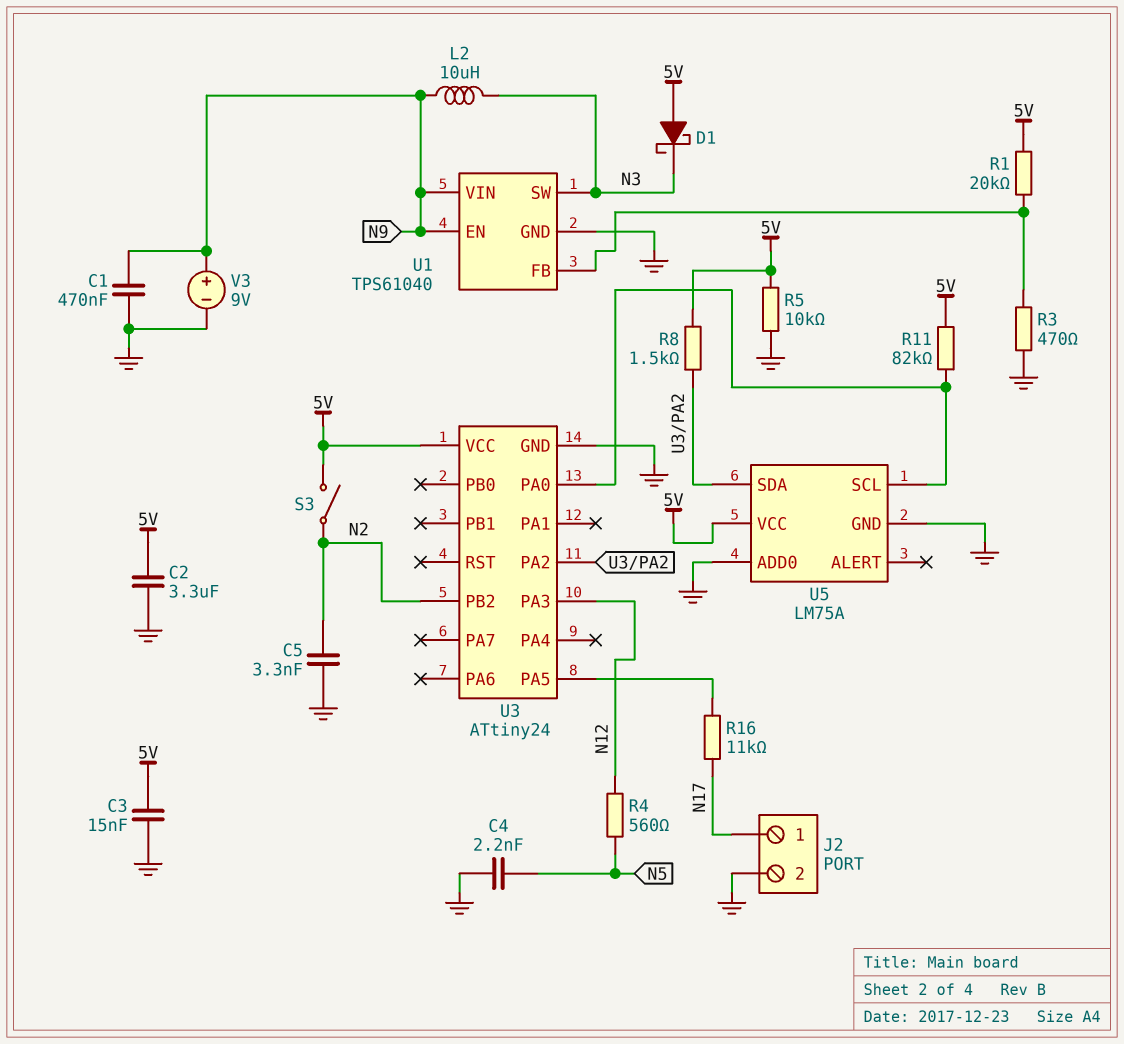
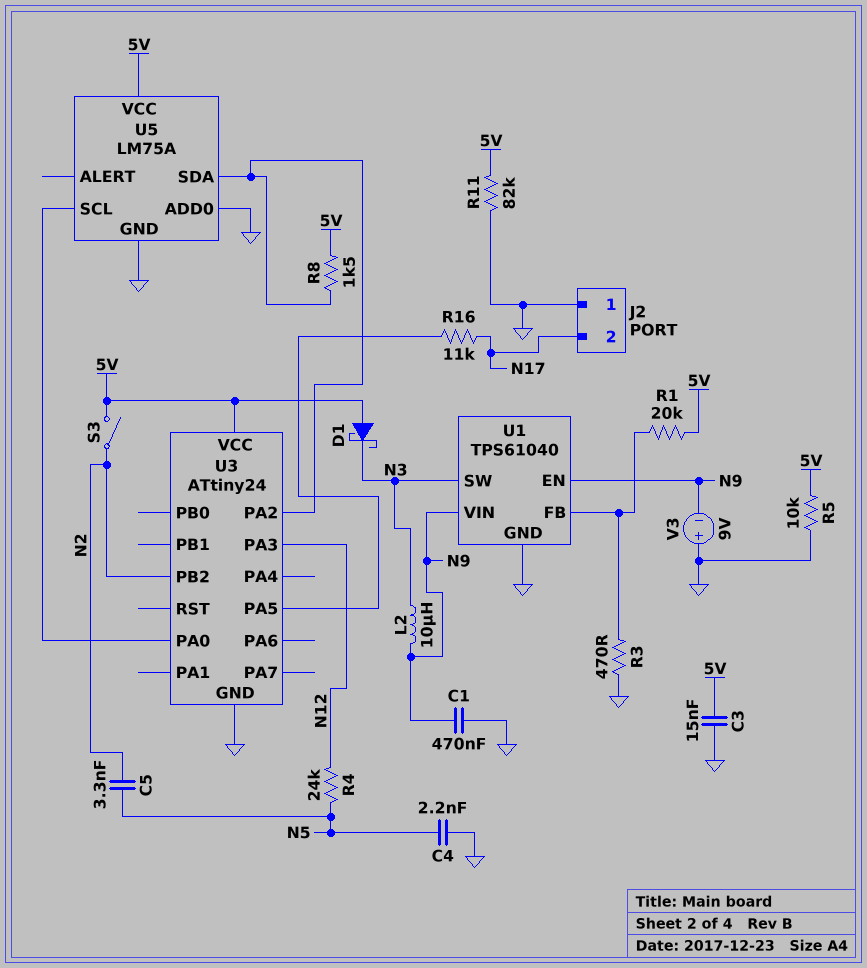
C2: 3.3uF (5V, GND) -> none
C5: 3.3nF (GND, N2) -> 3.3nF (N2, N5)
J2 pin 1: N17 -> GND
J2 pin 2: GND -> N17
R4: 560 (N5, N12) -> 24k (N5, N12)
R11: 82k (5V, U3/PA0) -> 82k (5V, GND)
V3: 9V (plus N9, minus GND) -> 9V (plus GND, minus N9)

